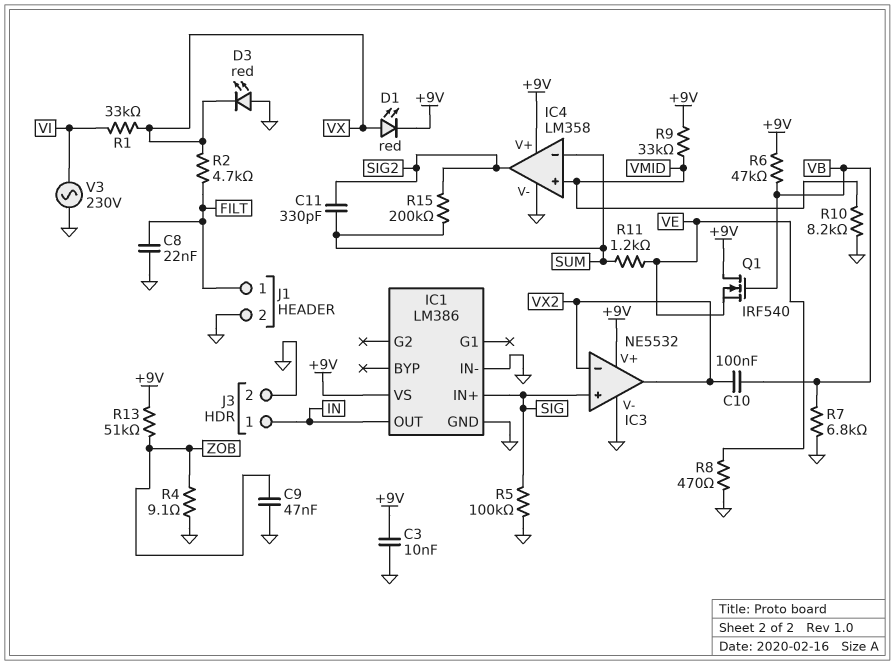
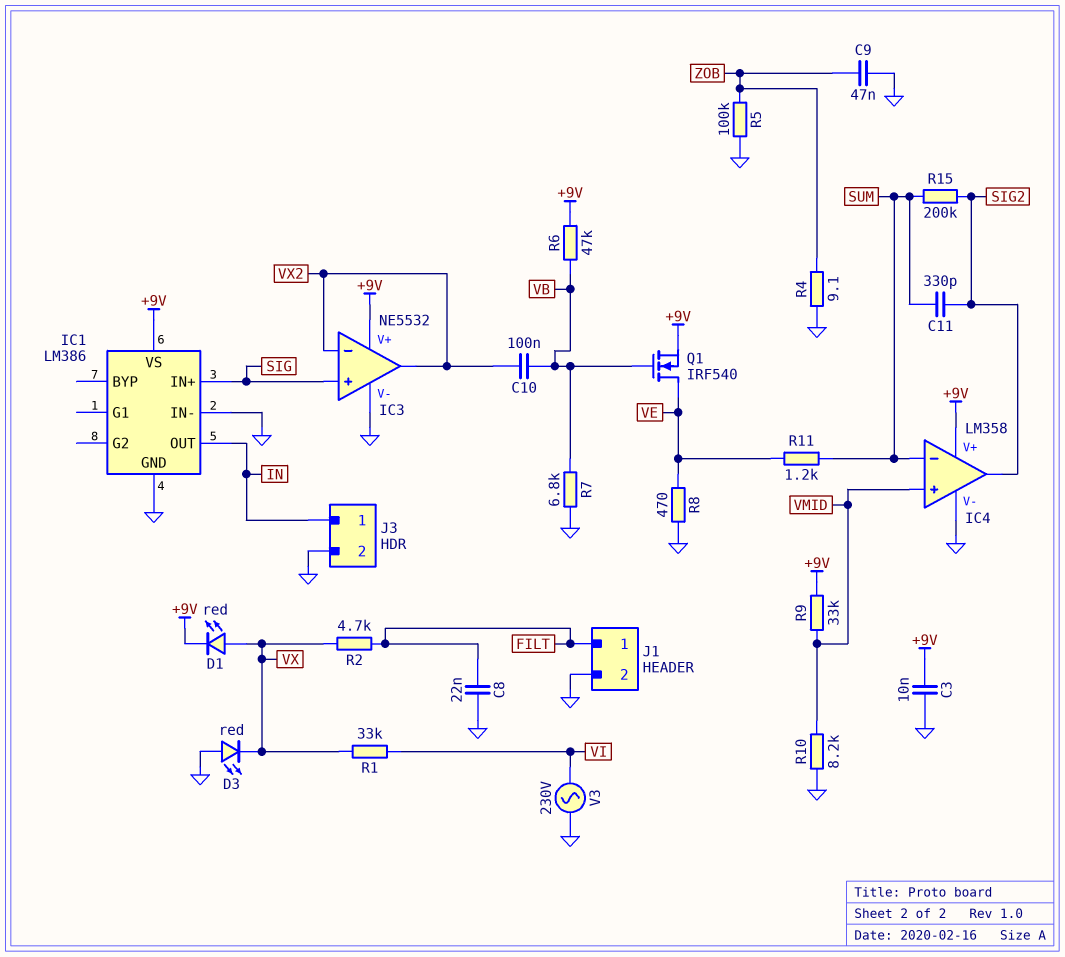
Q1: NMOS IRF540 (G VB, D +9V, S VE) -> NMOS IRF540 (G VB, D VE, S +9V)
R5: 100k (GND, SIG) -> 100k (GND, ZOB)
R13: 51k (+9V, ZOB) -> none

